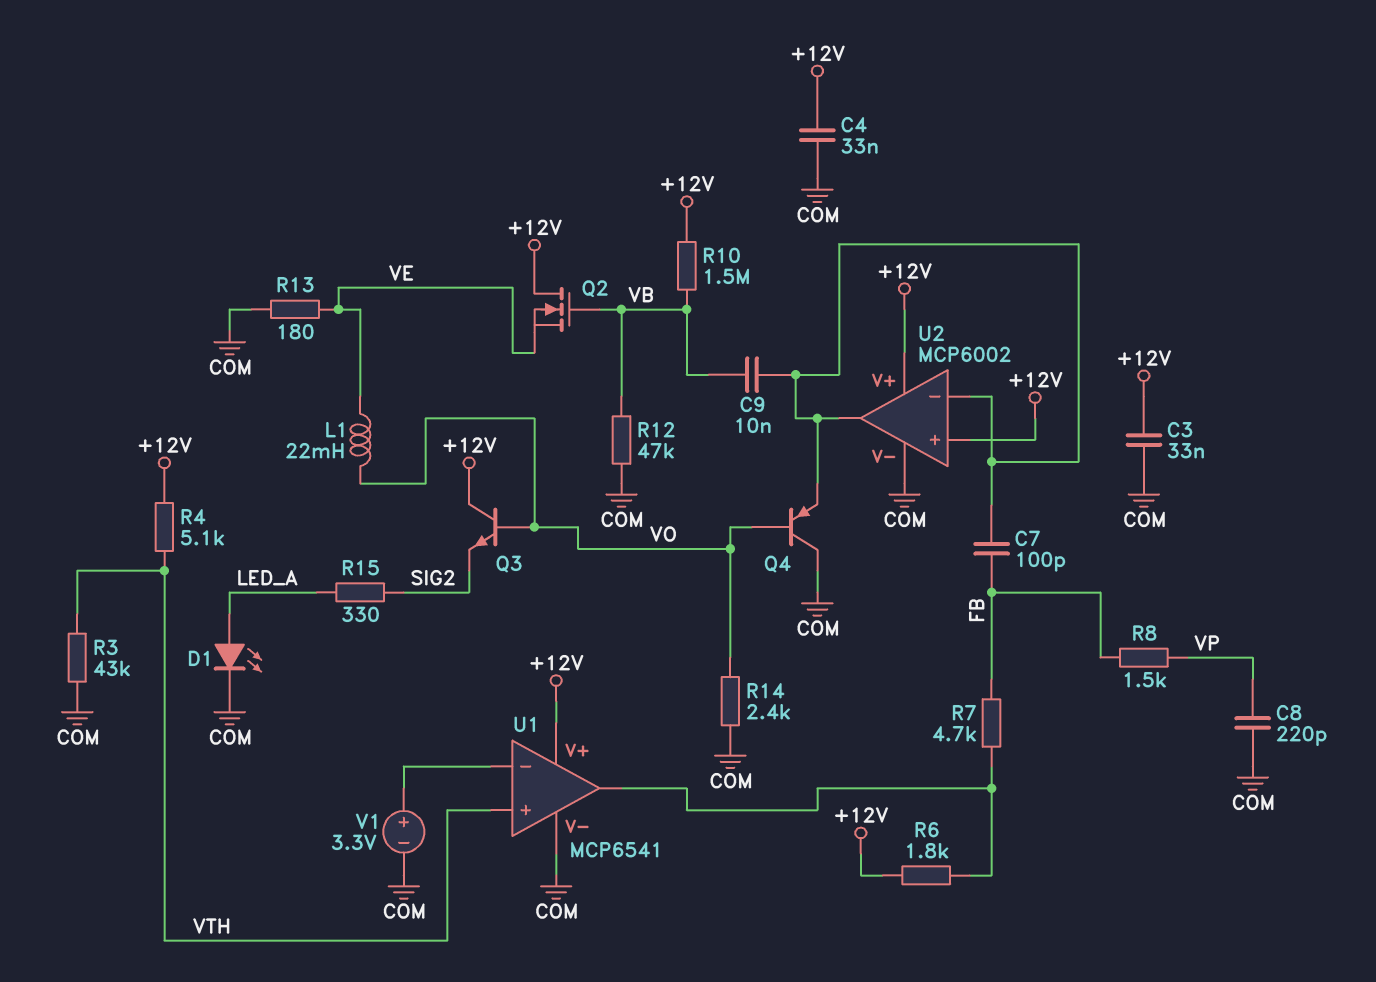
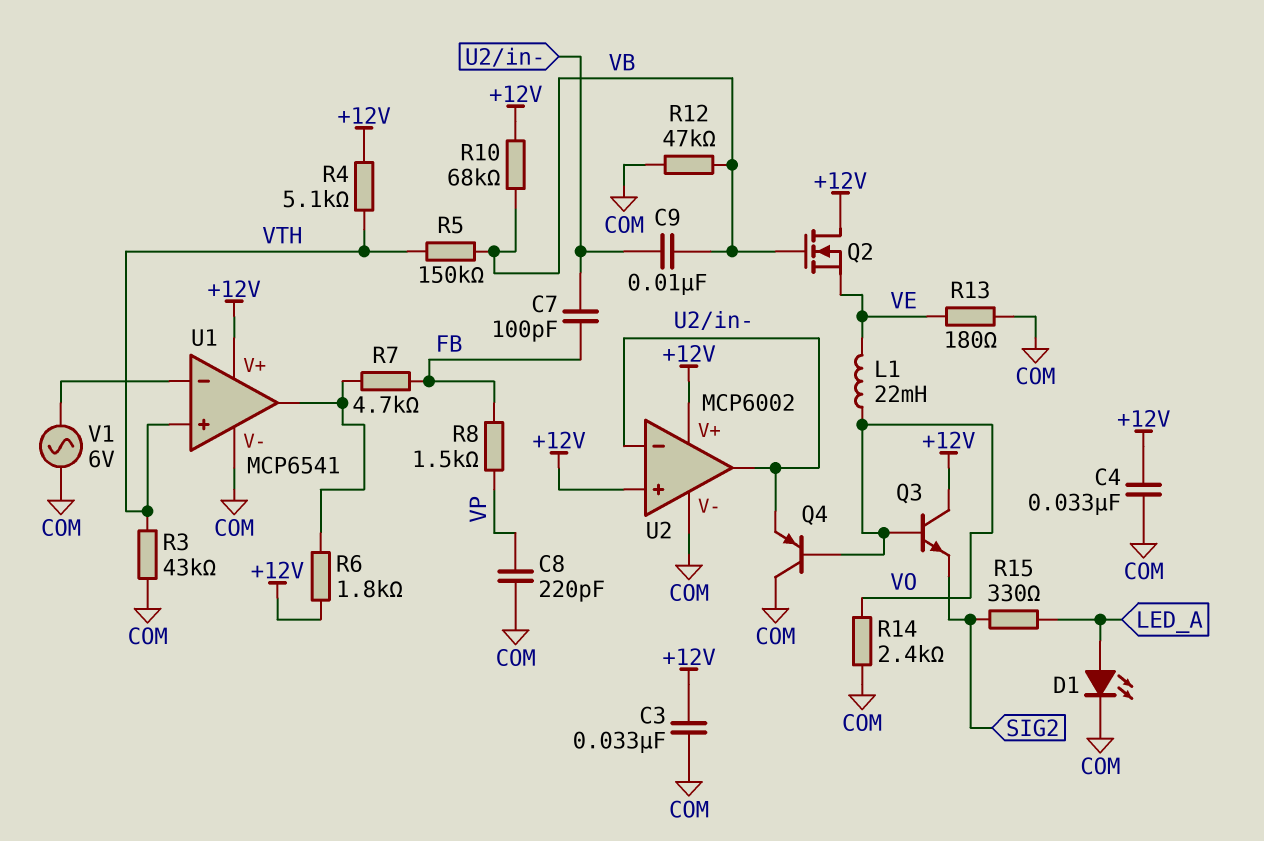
R5: none -> 150k (VB, VTH)
R10: 1.5M (+12V, VB) -> 68k (+12V, VB)
V1: 3.3V (plus U1/in-, minus COM) -> AC 6V (COM, U1/in-)

